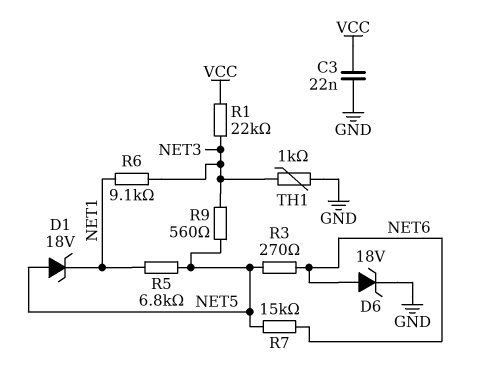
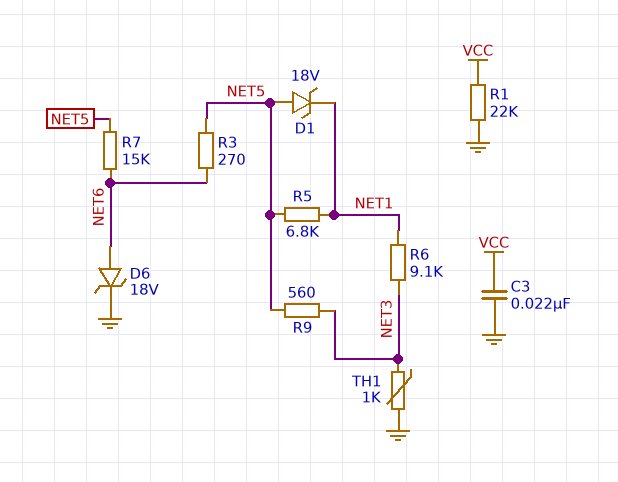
R1: 22k (NET3, VCC) -> 22k (GND, VCC)

